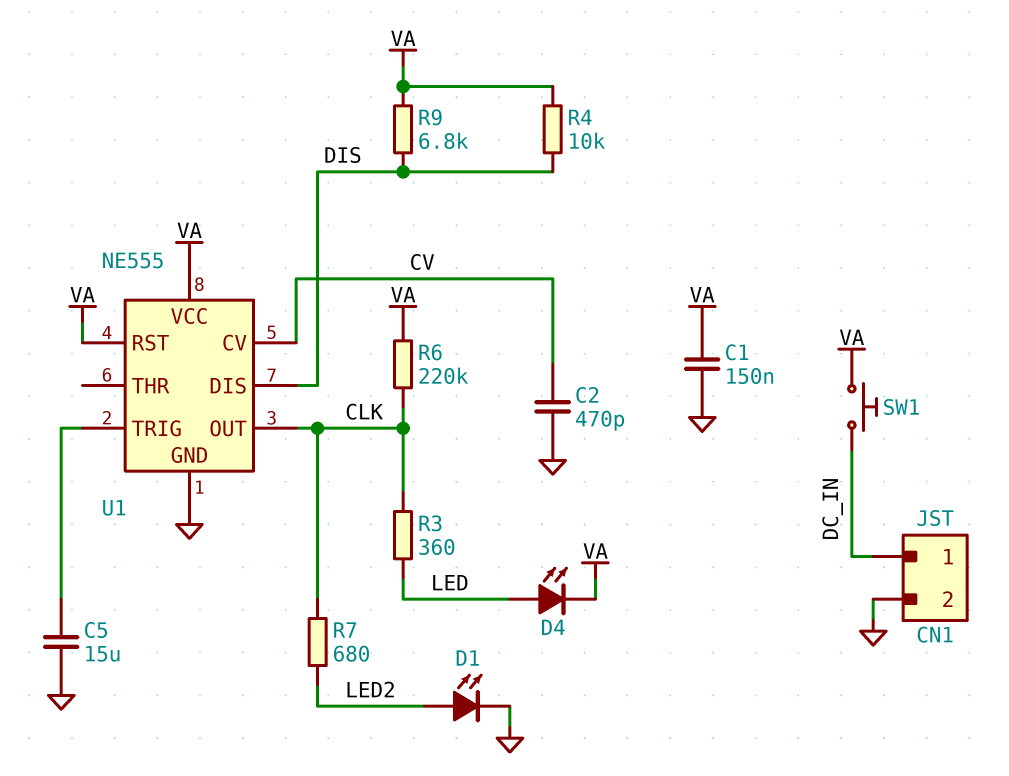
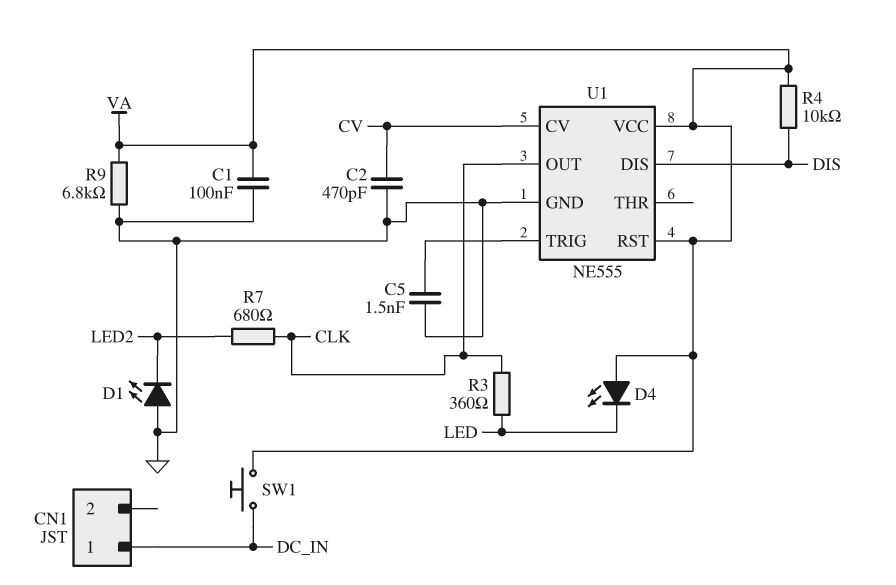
C1: 150nF (GND, VA) -> 100nF (GND, VA)
C5: 15uF (GND, U1/TRIG) -> 1.5nF (GND, U1/TRIG)
CN1 pin 2: GND -> none
D1: LED (A LED2, K GND) -> LED (A GND, K LED2)
D4: LED (A LED, K VA) -> LED (A VA, K LED)
R6: 220k (CLK, VA) -> none
R9: 6.8k (DIS, VA) -> 6.8k (GND, VA)

